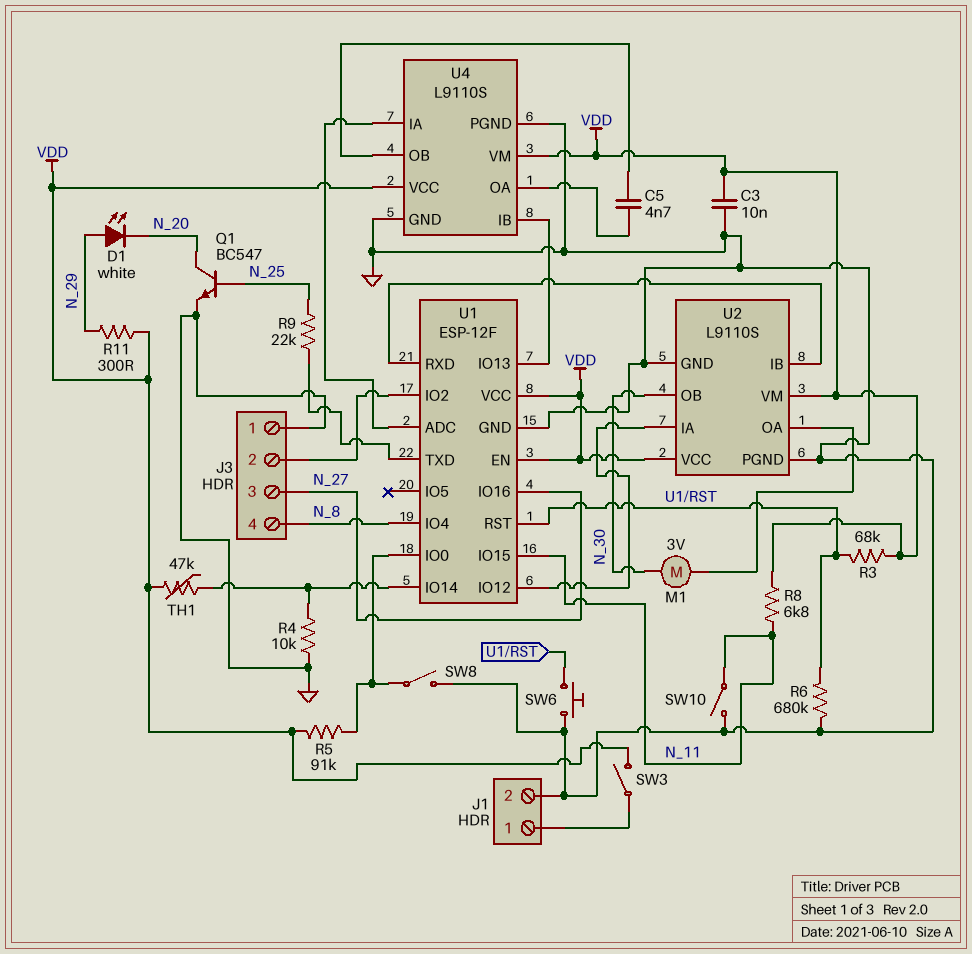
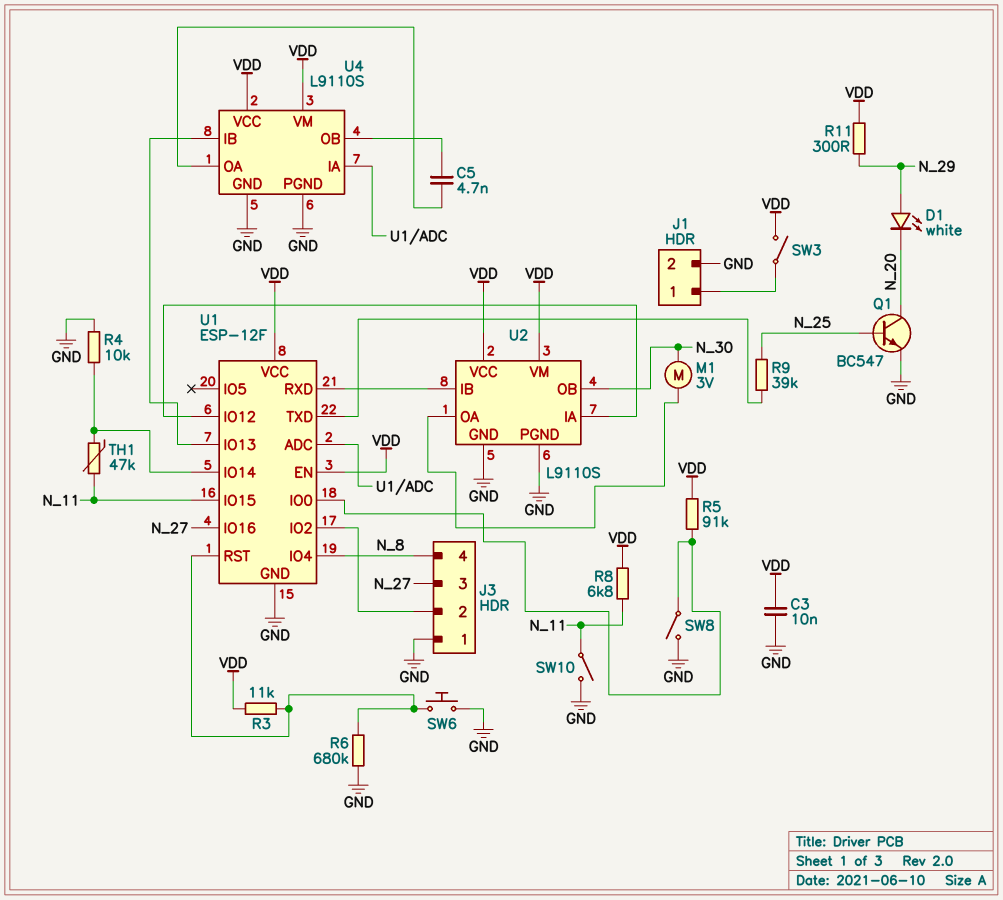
R3: 68k (U1/RST, VDD) -> 11k (U1/RST, VDD)
R9: 22k (N_25, U1/TXD) -> 39k (N_25, U1/TXD)
TH1: 47k (U1/IO14, VDD) -> 47k (N_11, U1/IO14)

